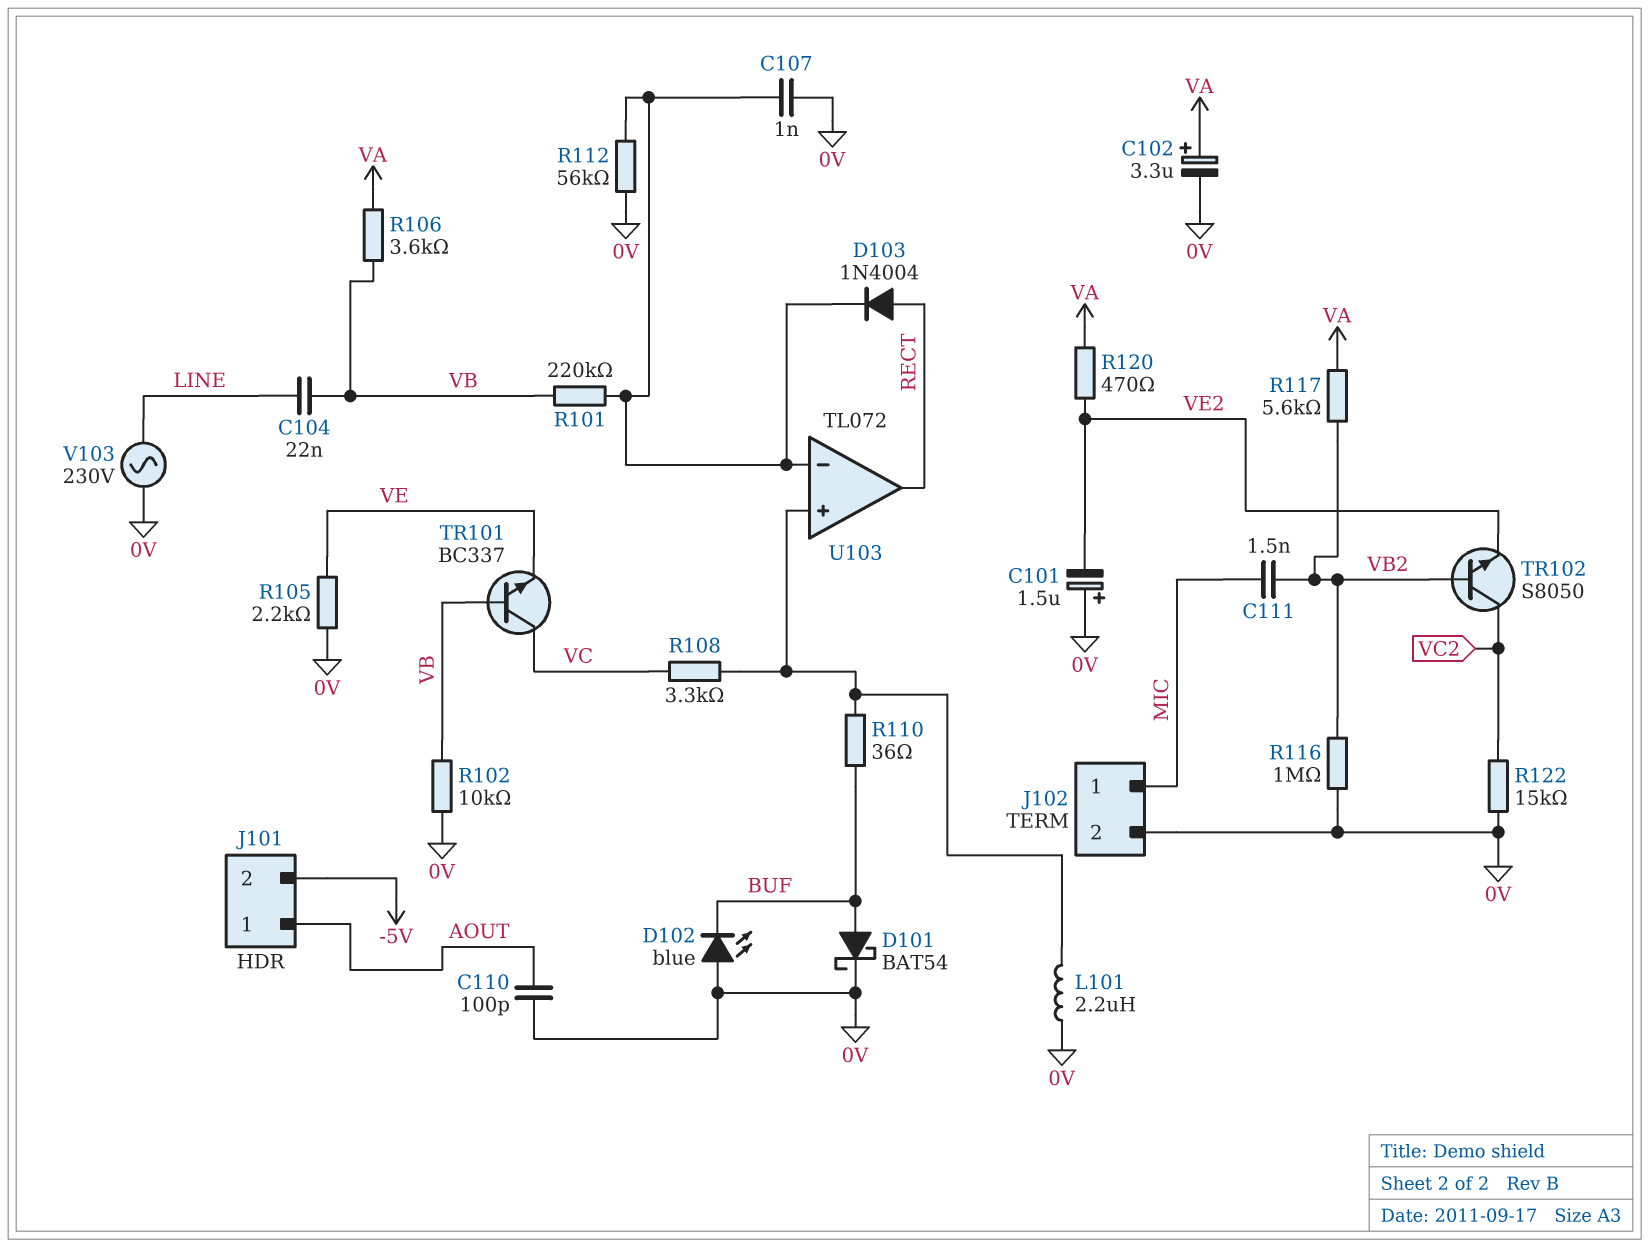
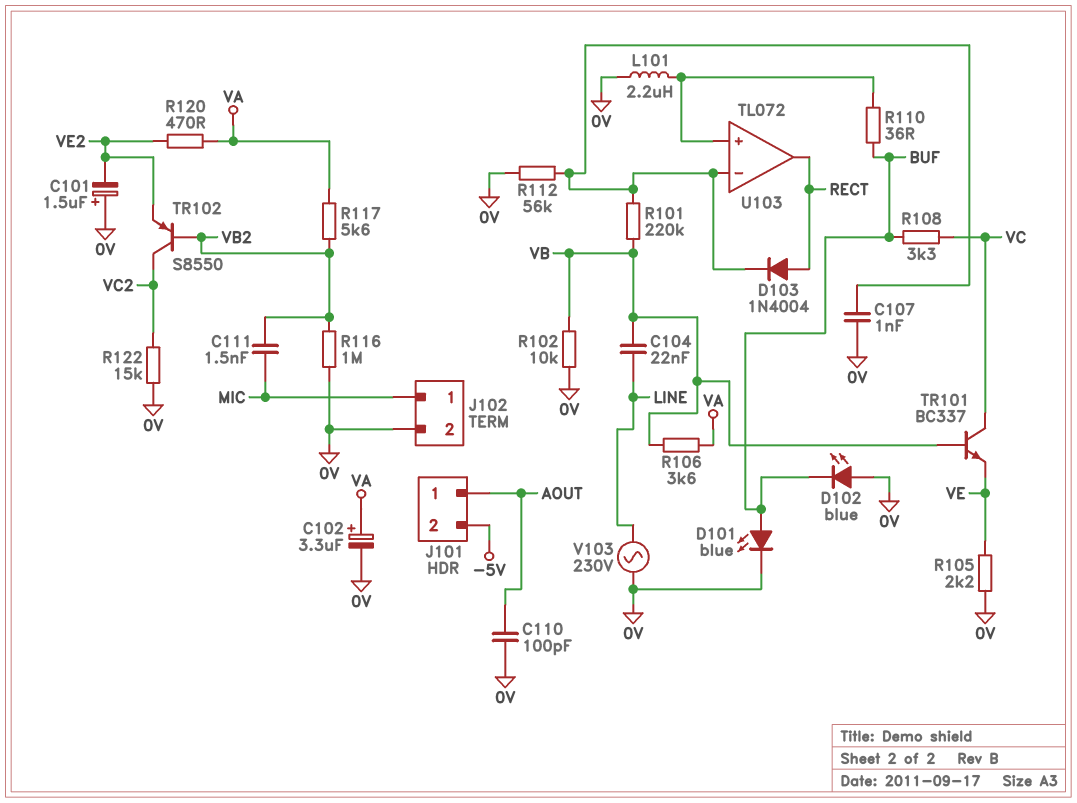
D101: schottky BAT54 (A BUF, K 0V) -> LED blue (A BUF, K 0V)
R108: 3.3k (U103/in+, VC) -> 3.3k (BUF, VC)
TR102: NPN S8050 (B VB2, C VC2, E VE2) -> PNP S8550 (B VB2, C VC2, E VE2)

